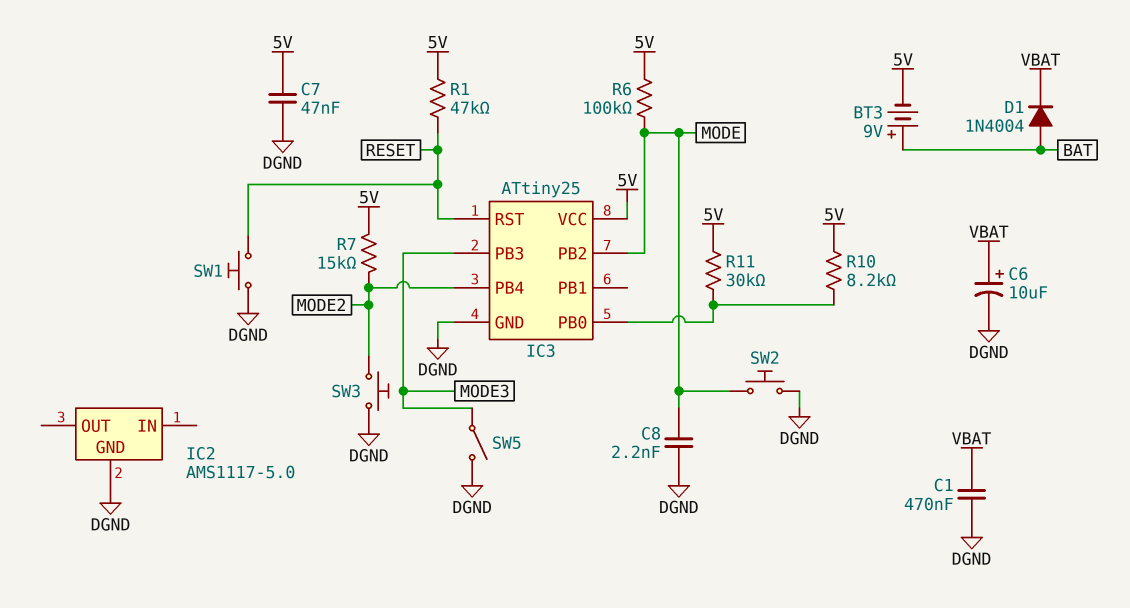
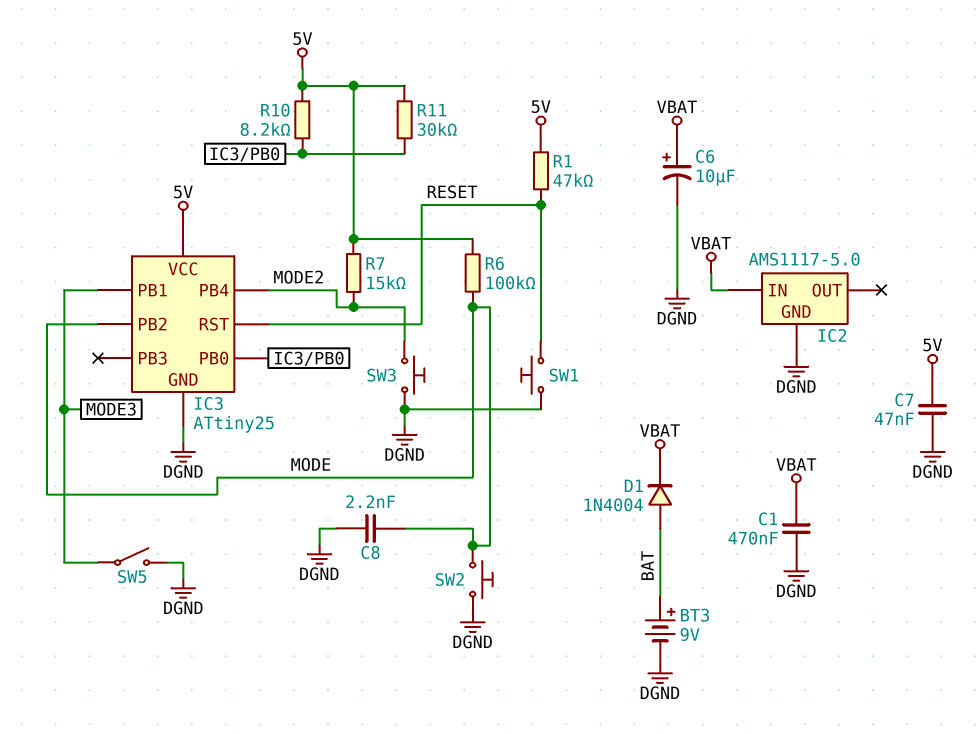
BT3: 9V (plus BAT, minus 5V) -> 9V (plus BAT, minus DGND)
IC2 pin IN: none -> VBAT
IC3 pin PB1: none -> MODE3
IC3 pin PB3: MODE3 -> none

